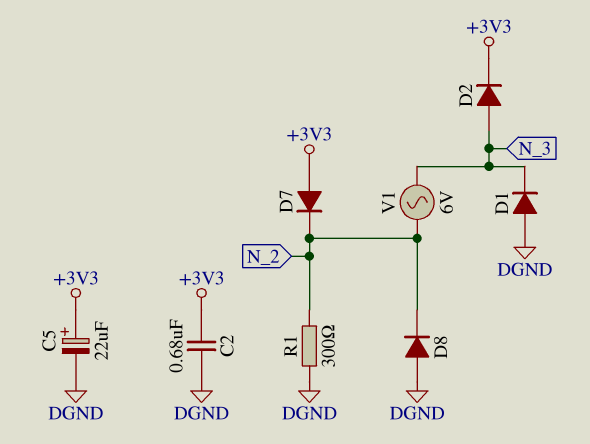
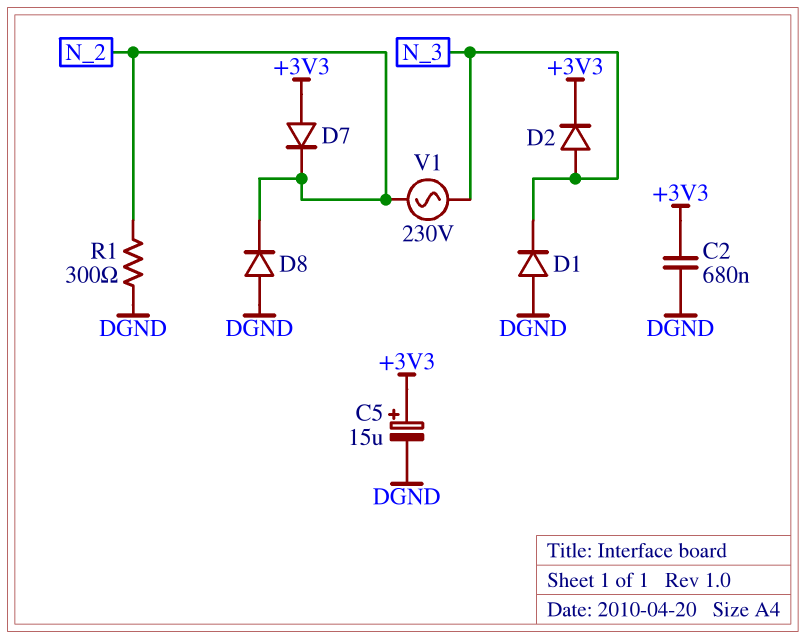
C5: 22uF (plus +3V3, minus DGND) -> 15uF (plus +3V3, minus DGND)
V1: AC 6V (N_2, N_3) -> AC 230V (N_2, N_3)

